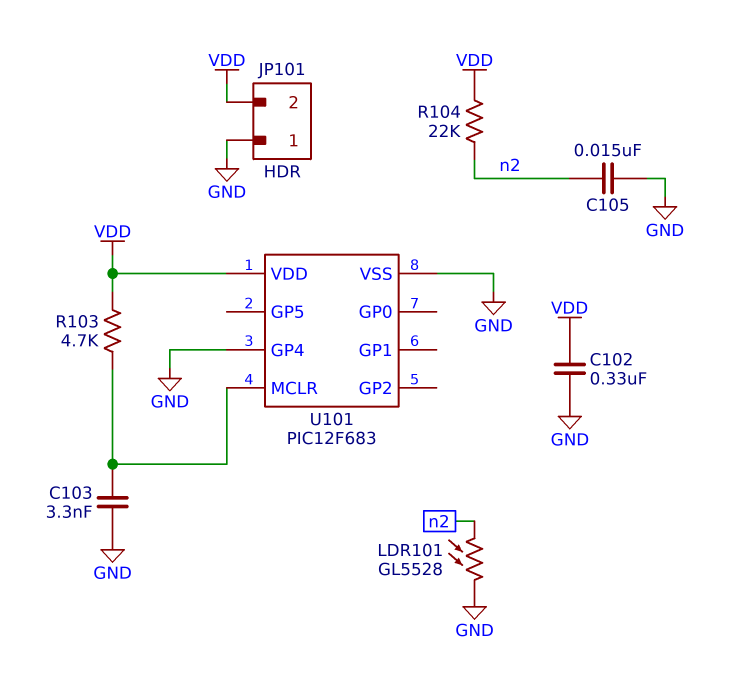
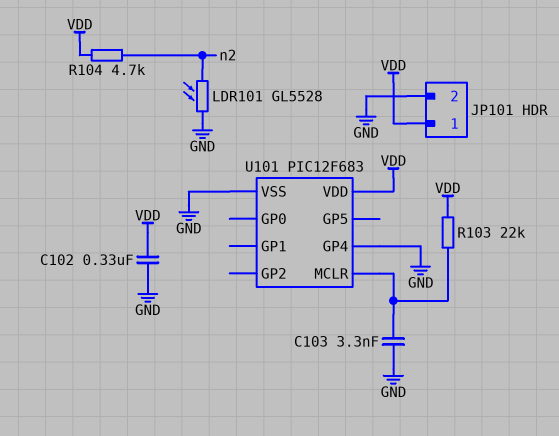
C105: 15nF (GND, n2) -> none
JP101 pin 1: GND -> VDD
JP101 pin 2: VDD -> GND
R103: 4.7k (U101/MCLR, VDD) -> 22k (U101/MCLR, VDD)
R104: 22k (VDD, n2) -> 4.7k (VDD, n2)

